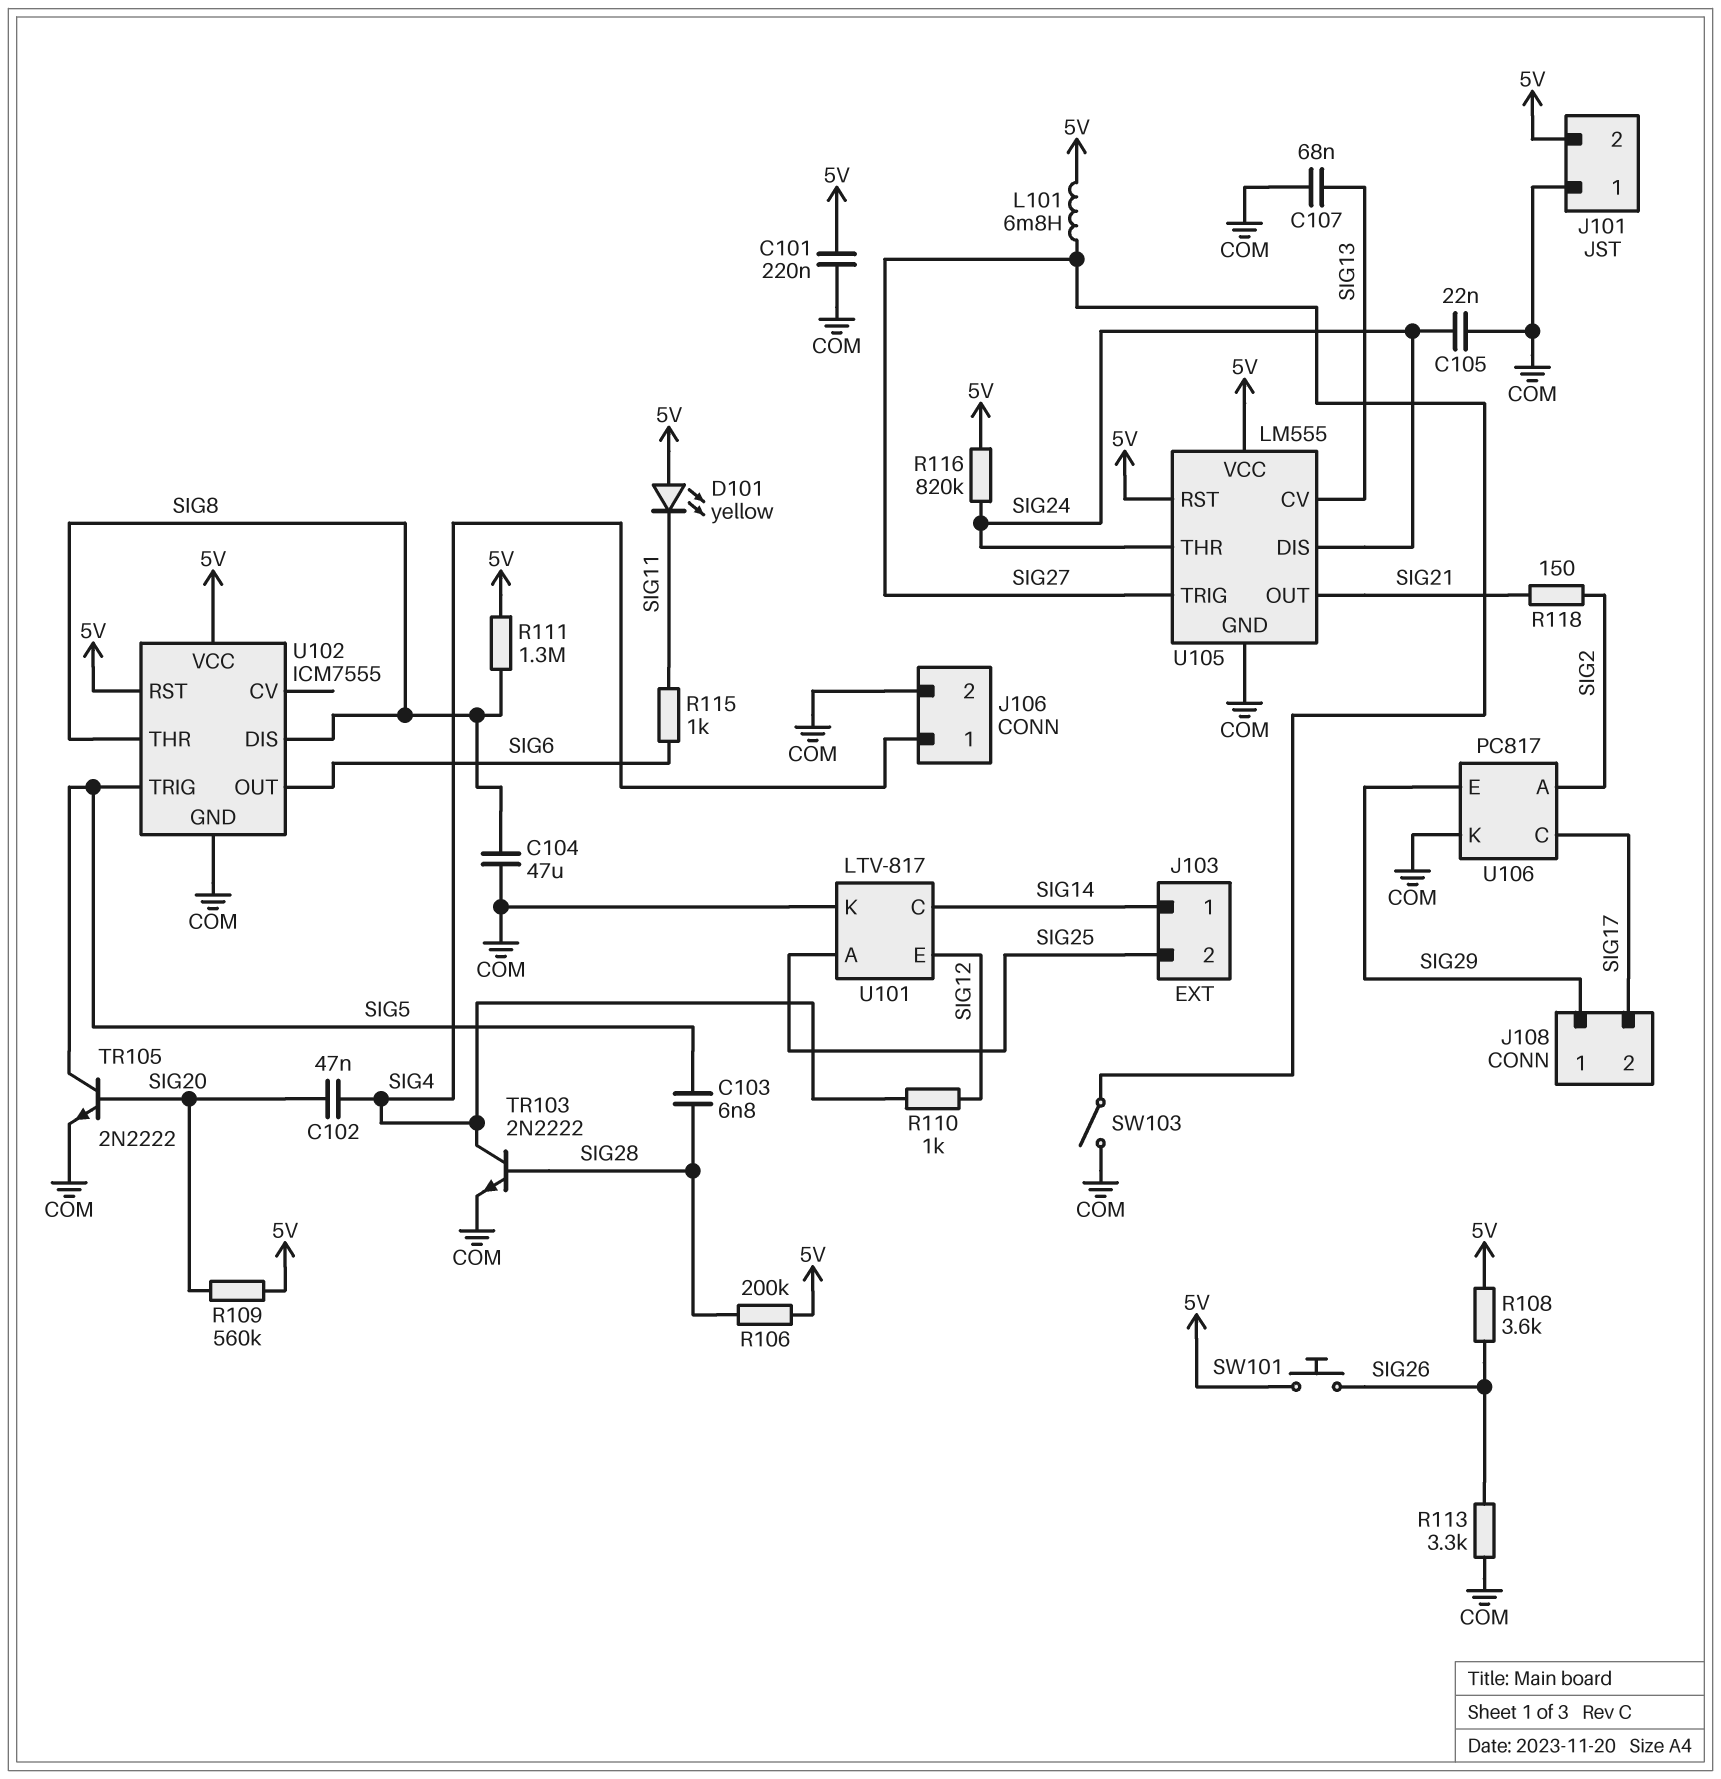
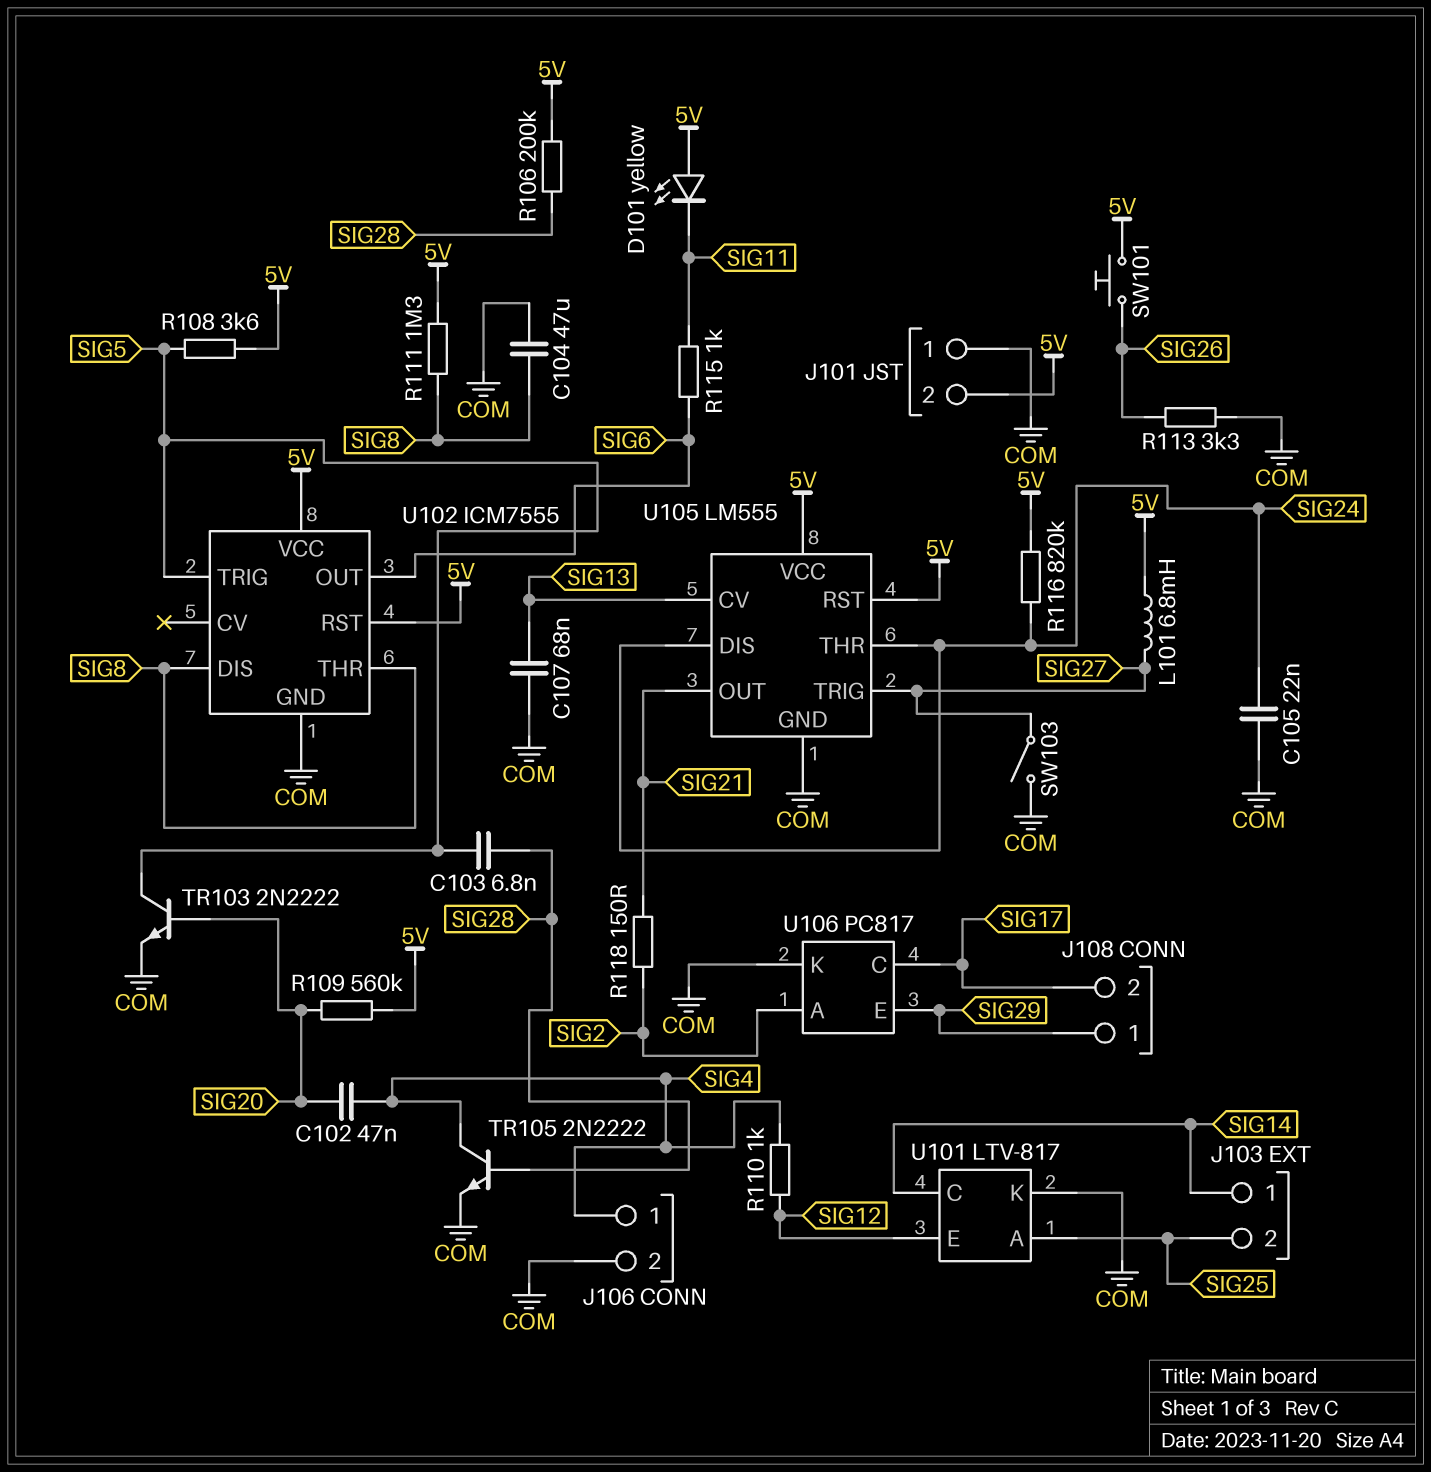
C101: 220nF (5V, COM) -> none
R108: 3.6k (5V, SIG26) -> 3.6k (5V, SIG5)
TR103: NPN 2N2222 (B SIG28, C SIG4, E COM) -> NPN 2N2222 (B SIG20, C SIG5, E COM)
TR105: NPN 2N2222 (B SIG20, C SIG5, E COM) -> NPN 2N2222 (B SIG28, C SIG4, E COM)

